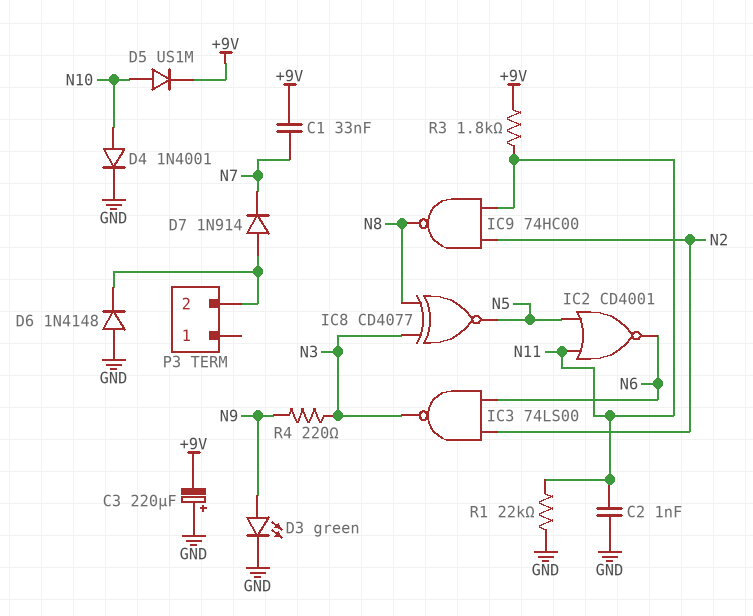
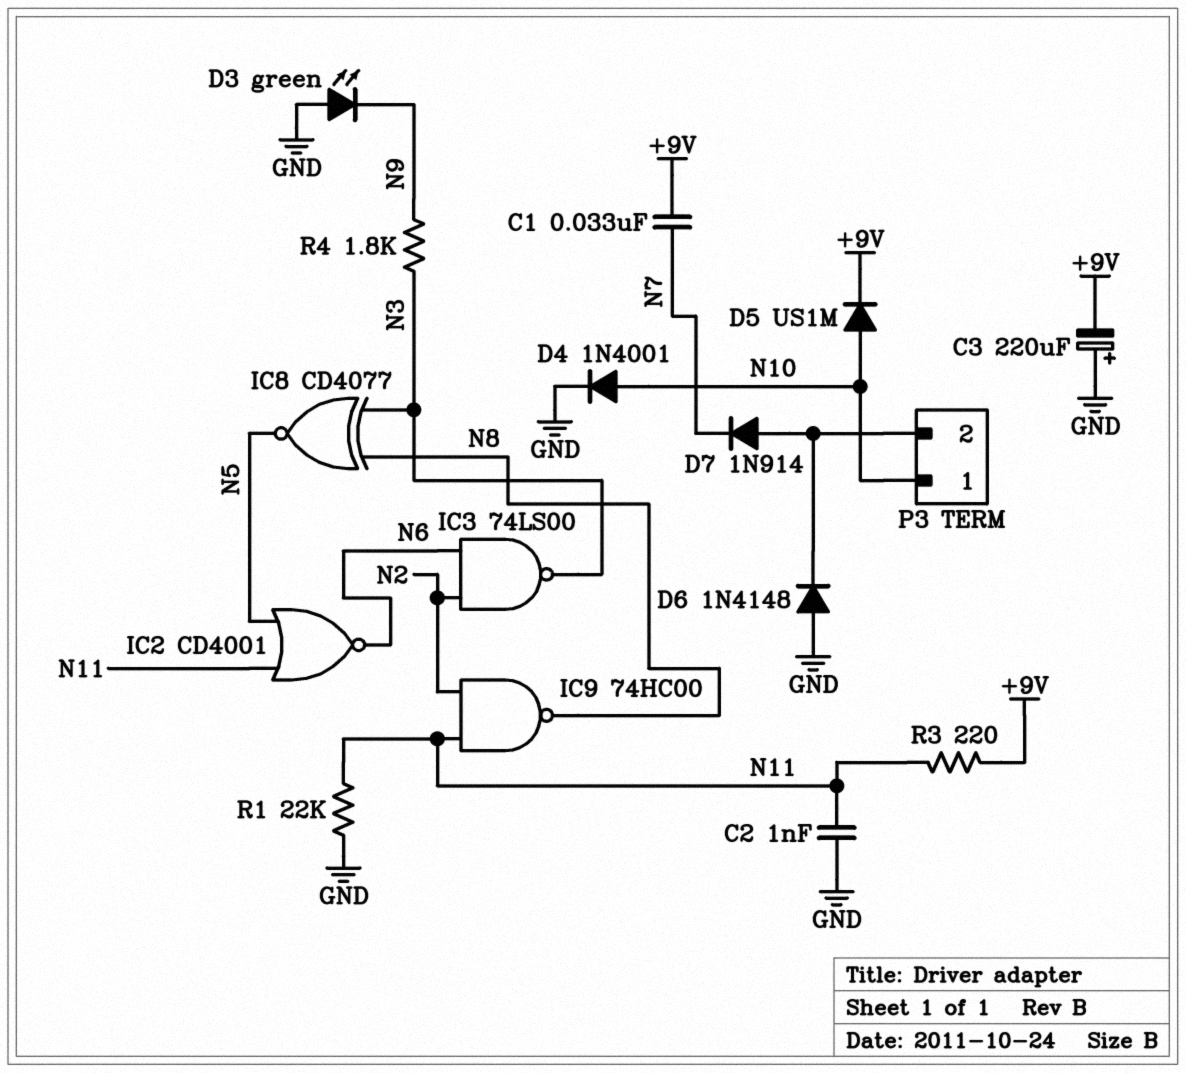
D3: LED green (A N9, K GND) -> LED green (A GND, K N9)
P3 pin 1: none -> N10
R3: 1.8k (+9V, N11) -> 220 (+9V, N11)
R4: 220 (N3, N9) -> 1.8k (N3, N9)

